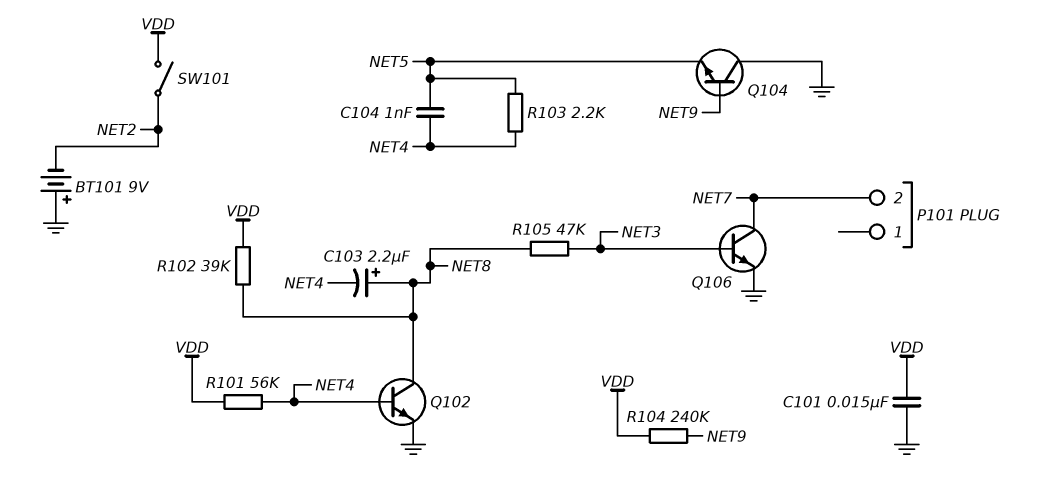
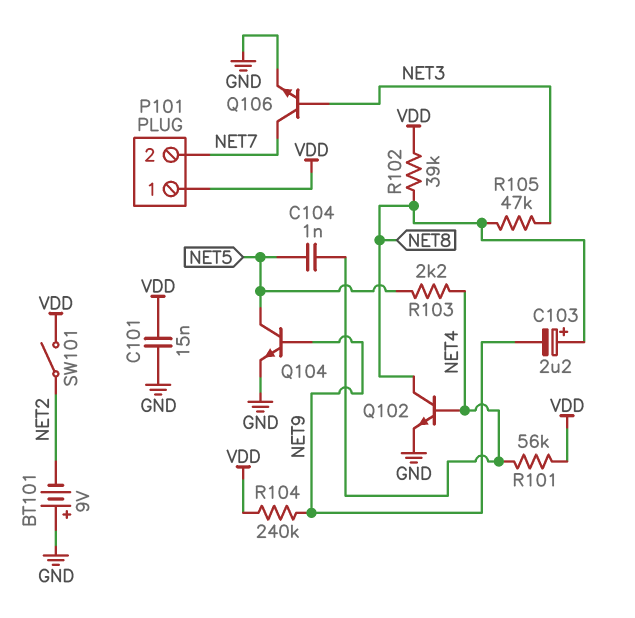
C103: 2.2uF (plus NET8, minus NET4) -> 2.2uF (plus NET8, minus NET9)
P101 pin 1: none -> VDD
Q104: NPN (B NET9, C GND, E NET5) -> NPN (B NET9, C NET5, E GND)

